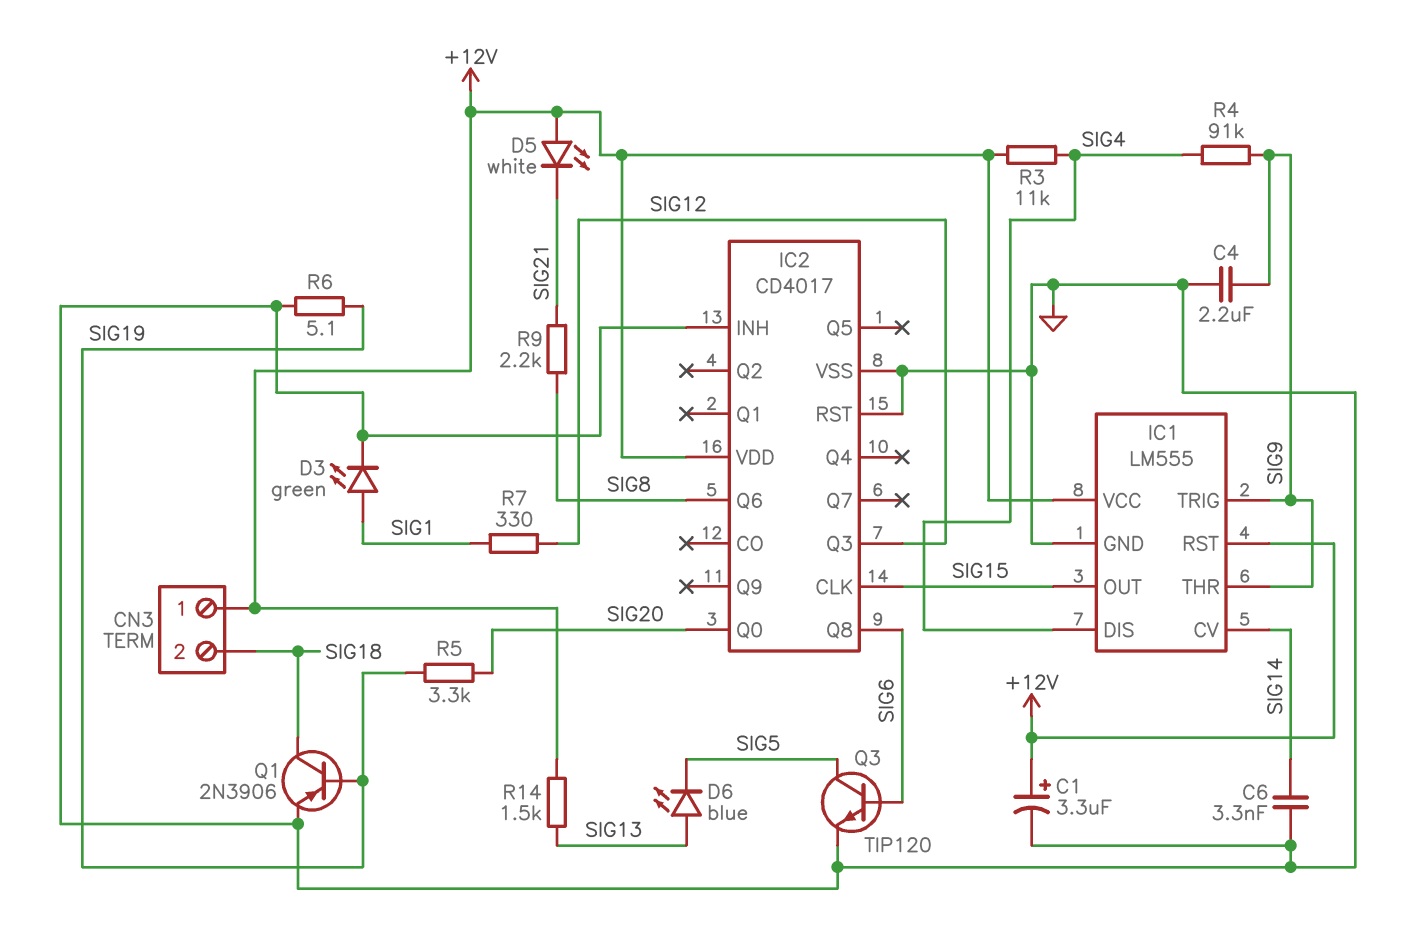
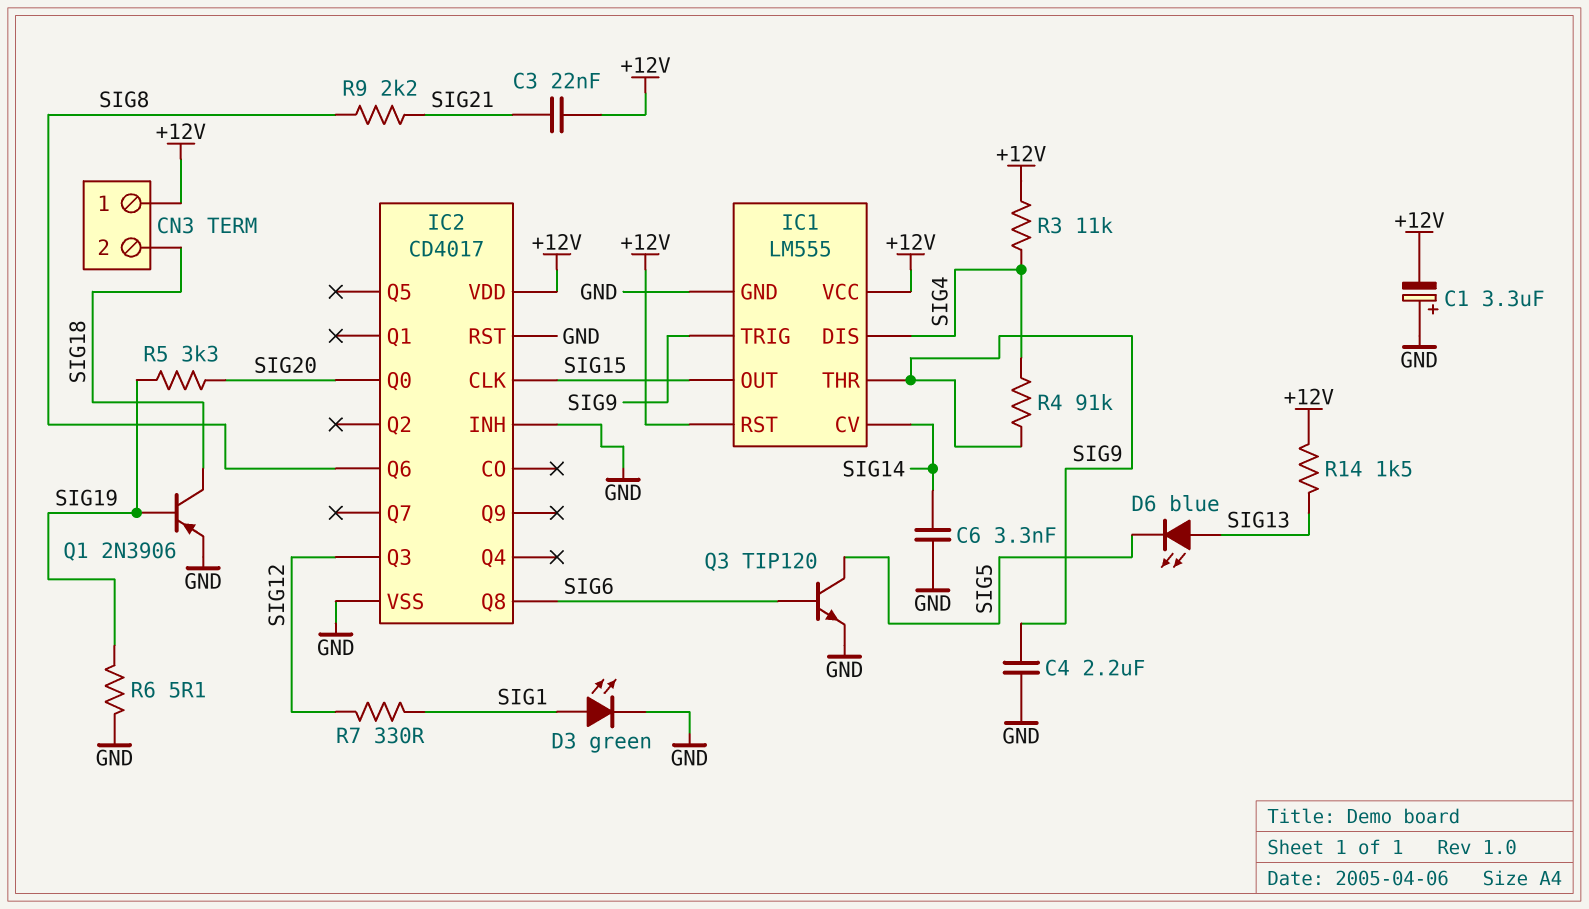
C1: 3.3uF (plus +12V, minus GND) -> 3.3uF (plus GND, minus +12V)
C3: none -> 22nF (+12V, SIG21)
D5: LED white (A +12V, K SIG21) -> none

